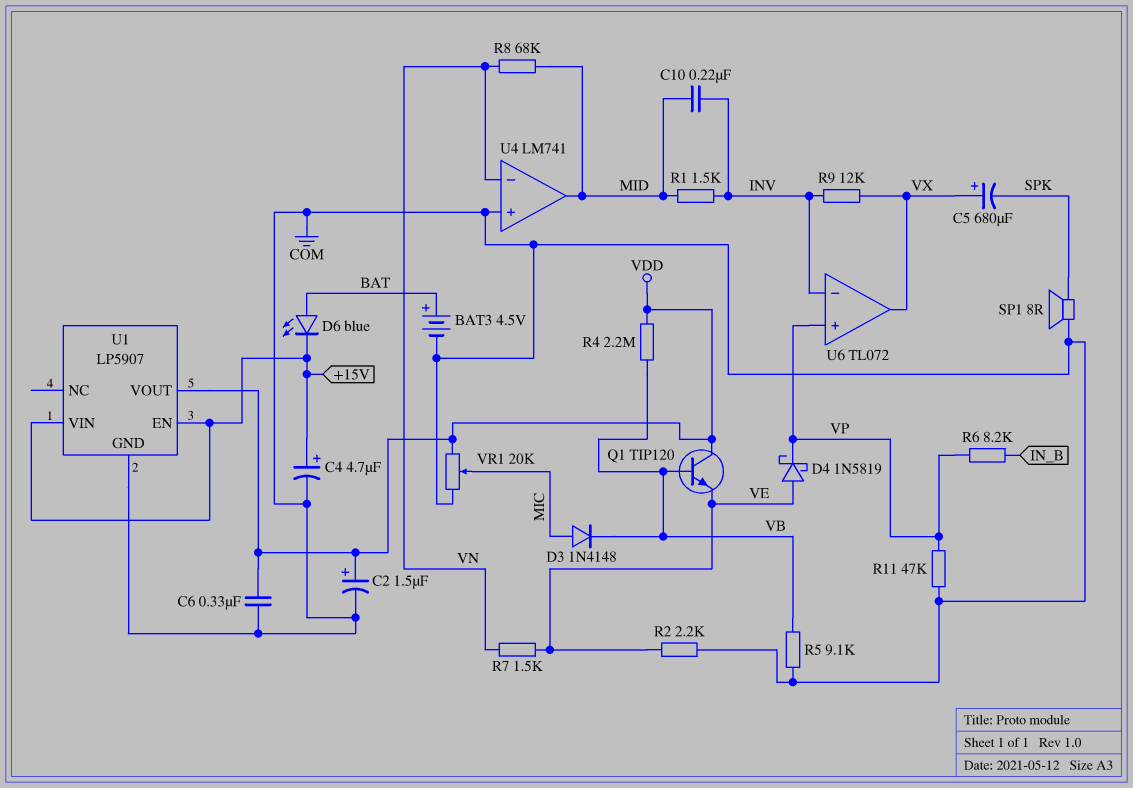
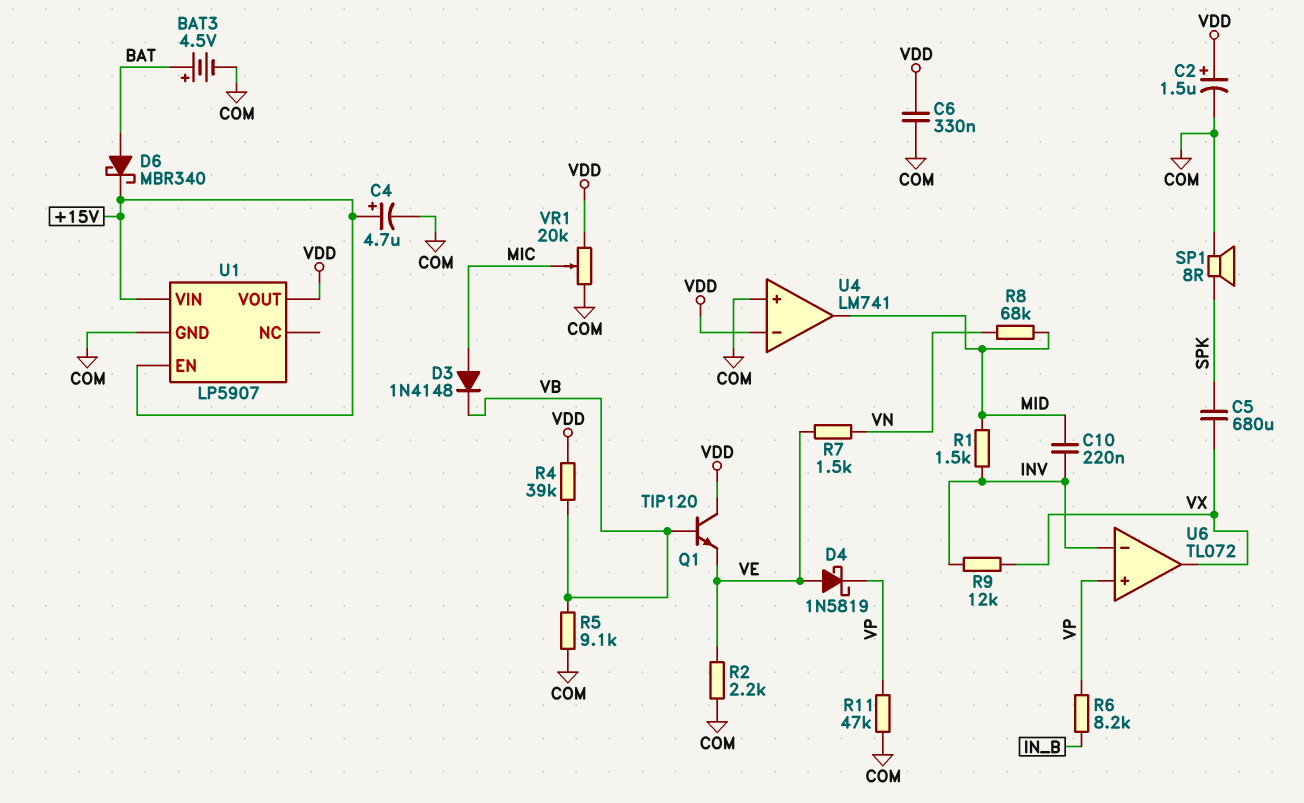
C5: 680uF (plus VX, minus SPK) -> 680uF (SPK, VX)
D6: LED blue (A BAT, K +15V) -> schottky MBR340 (A BAT, K +15V)
R4: 2.2M (VB, VDD) -> 39k (VB, VDD)
U4 pin in-: VN -> VDD

